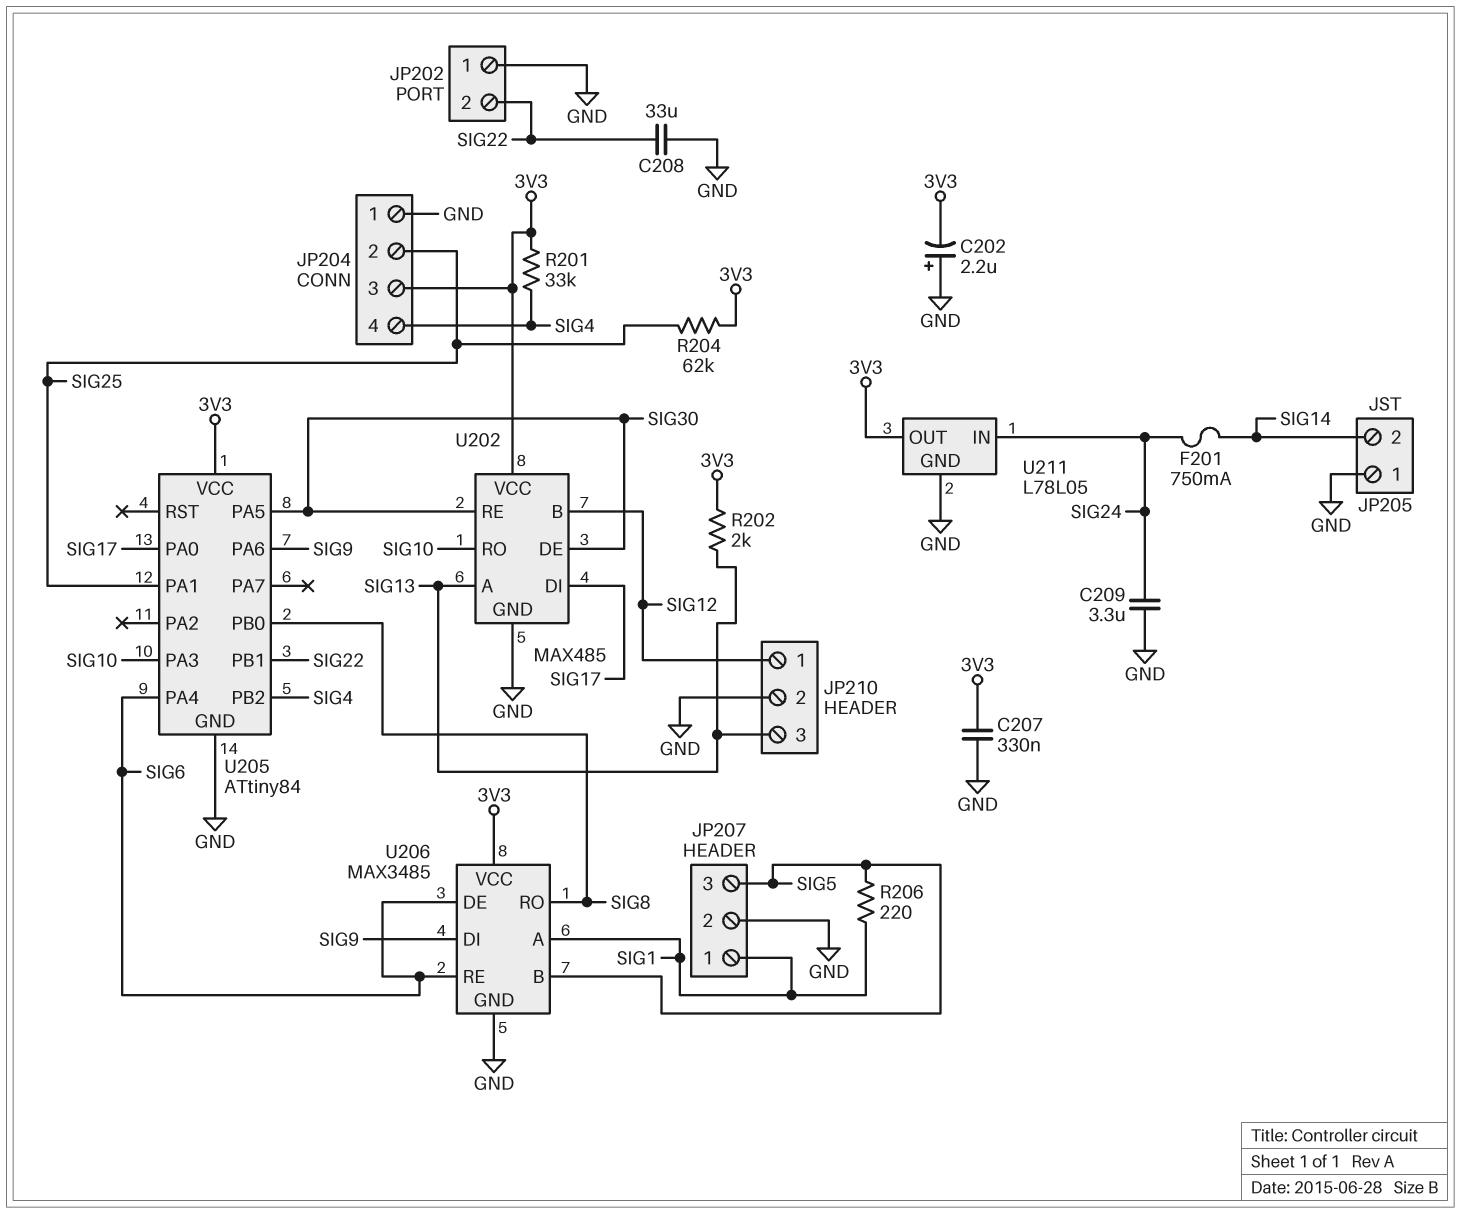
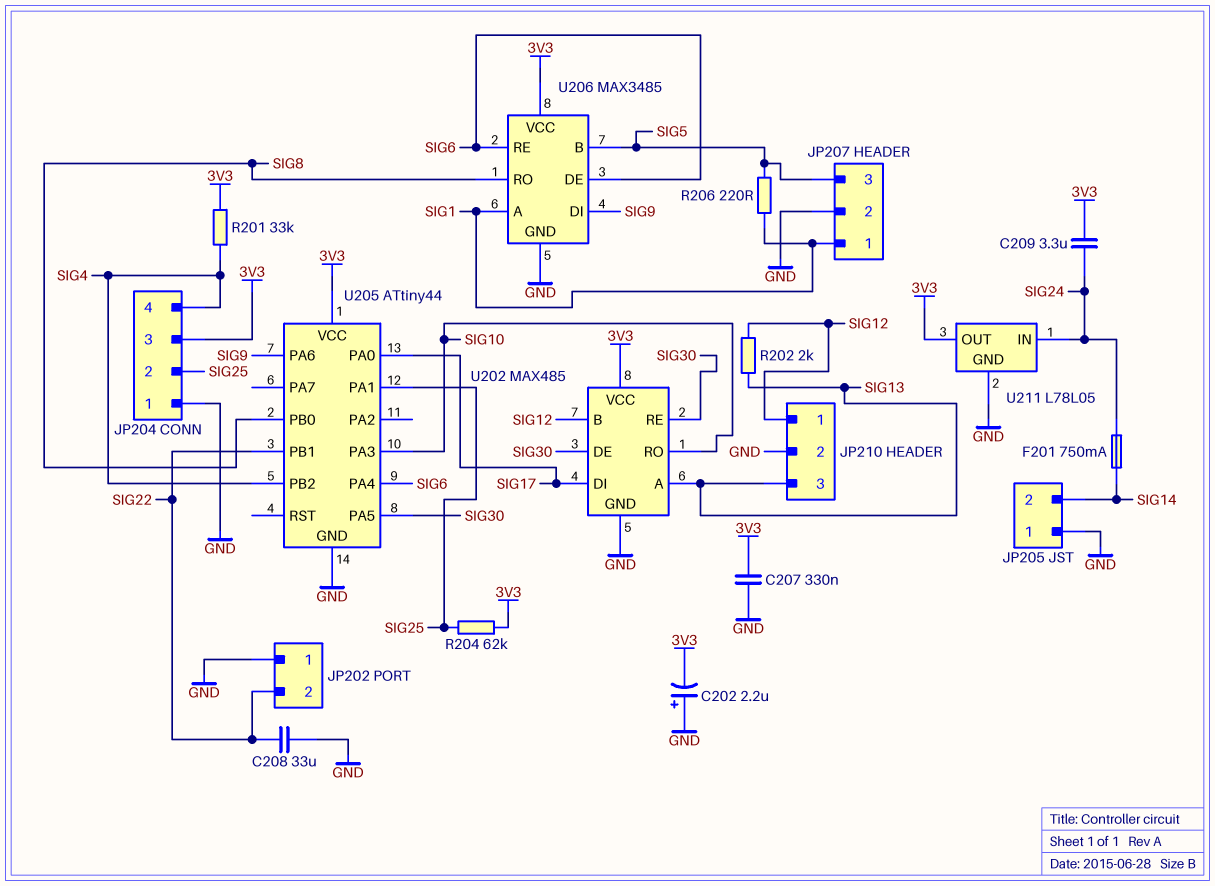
C209: 3.3uF (GND, SIG24) -> 3.3uF (3V3, SIG24)
R202: 2k (3V3, SIG13) -> 2k (SIG12, SIG13)
U205: ATtiny84 -> ATtiny44

